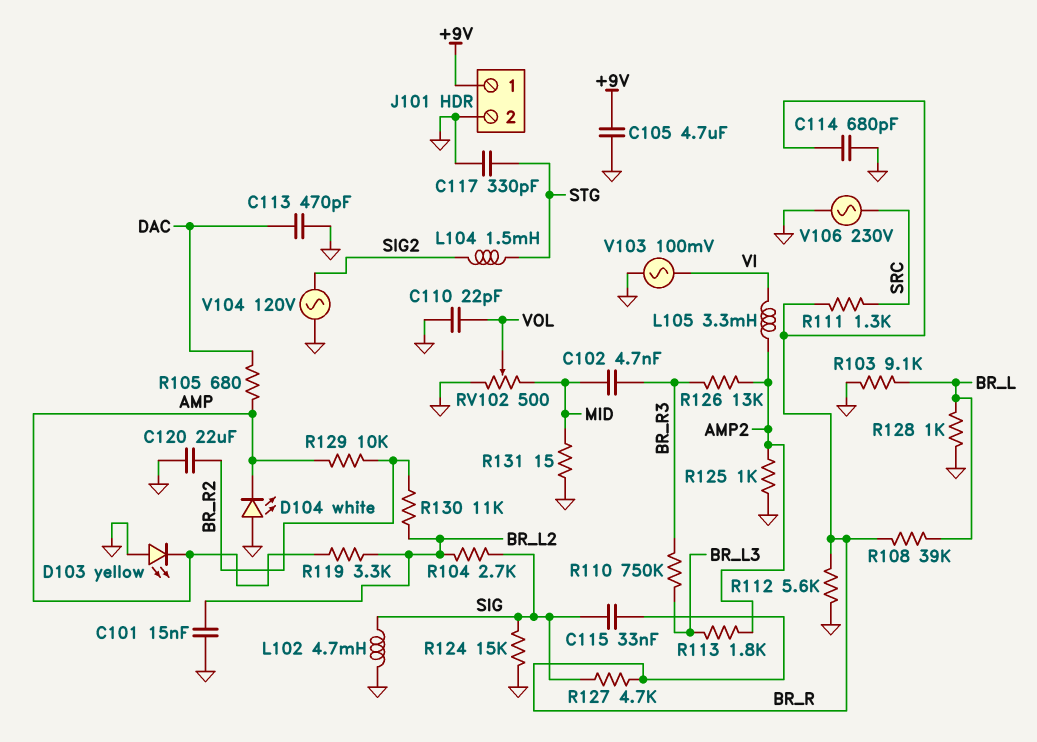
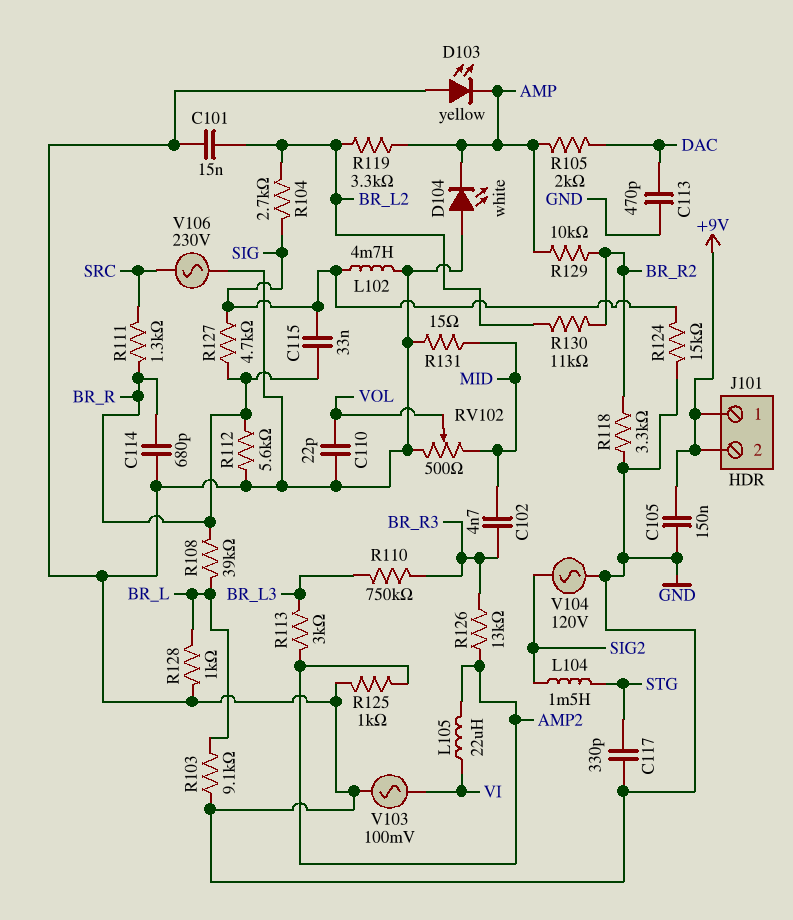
C105: 4.7uF (+9V, GND) -> 150nF (+9V, GND)
C120: 22uF (BR_R2, GND) -> none
J101 pin 2: GND -> +9V
L105: 3.3mH (AMP2, VI) -> 22uH (AMP2, VI)
R105: 680 (AMP, DAC) -> 2k (AMP, DAC)
R113: 1.8k (AMP2, BR_L3) -> 3k (AMP2, BR_L3)
R118: none -> 3.3k (BR_R2, GND)

